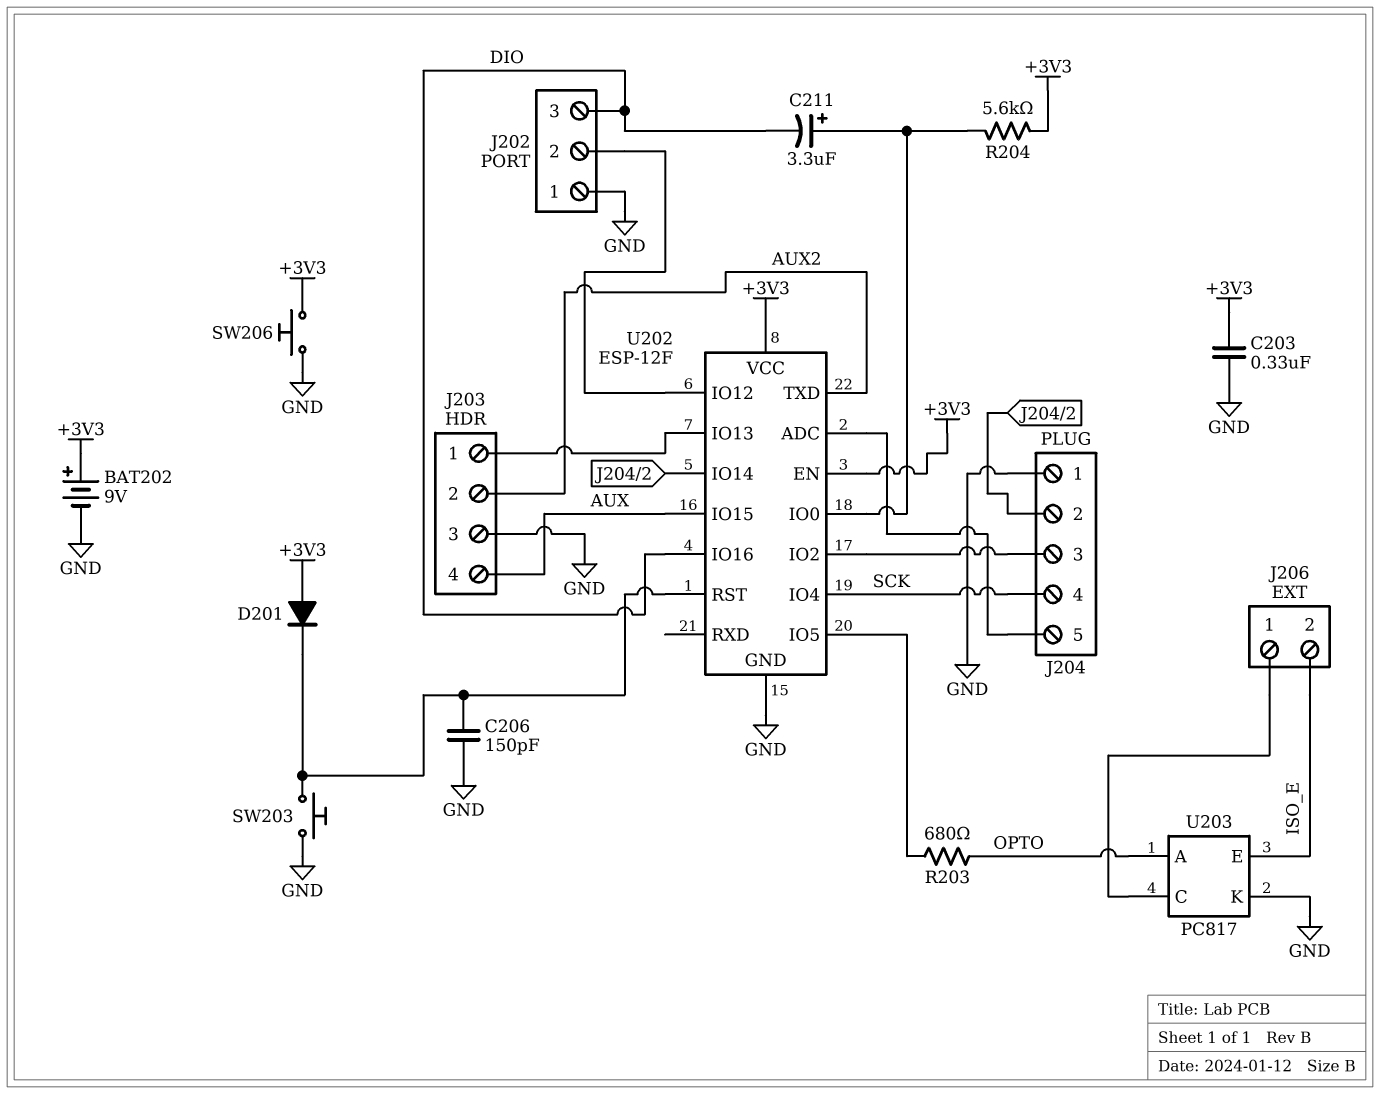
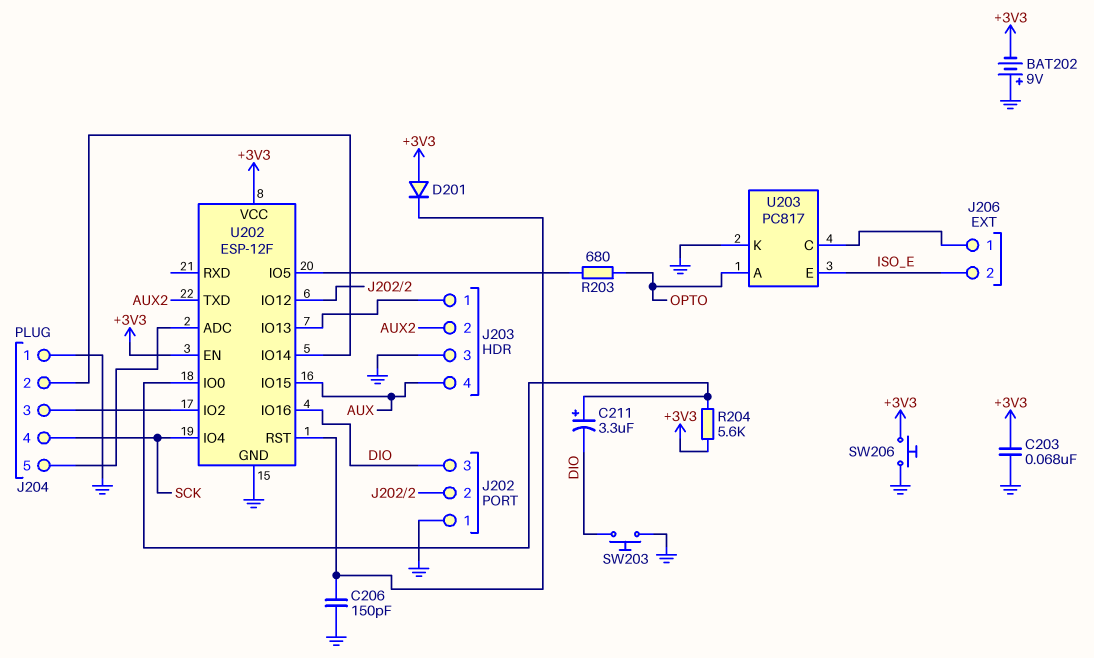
BAT202: 9V (plus +3V3, minus GND) -> 9V (plus GND, minus +3V3)
C203: 330nF (+3V3, GND) -> 68nF (+3V3, GND)
SW203: button (GND, U202/RST) -> button (DIO, GND)

